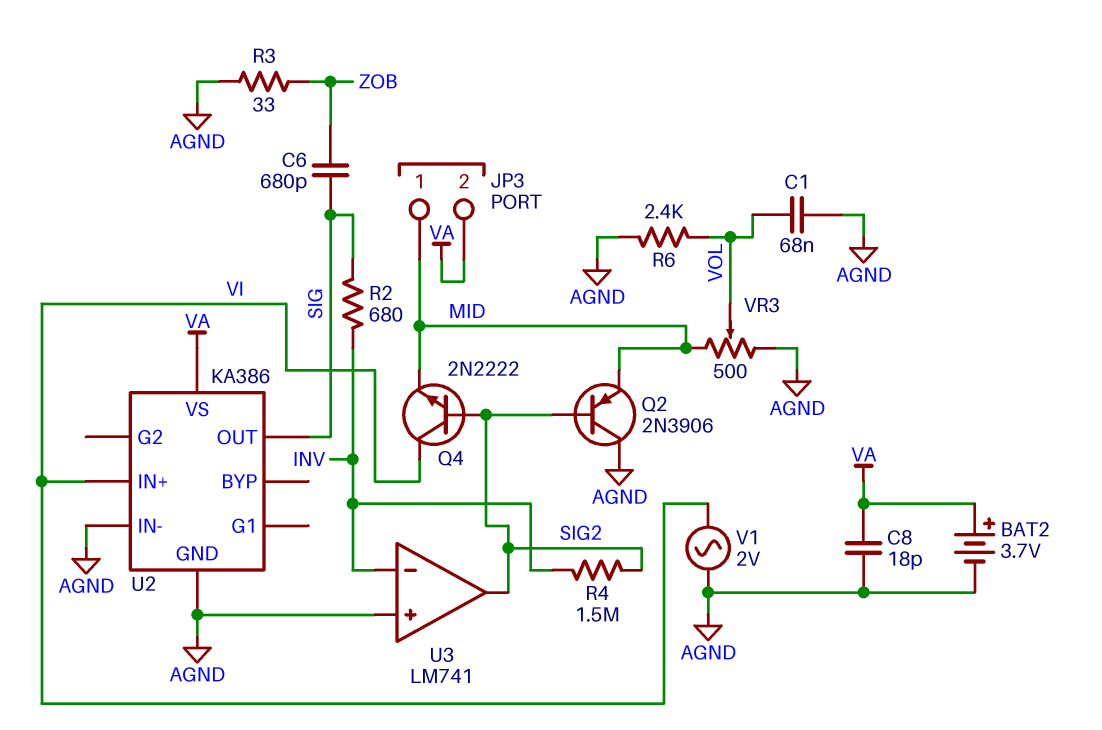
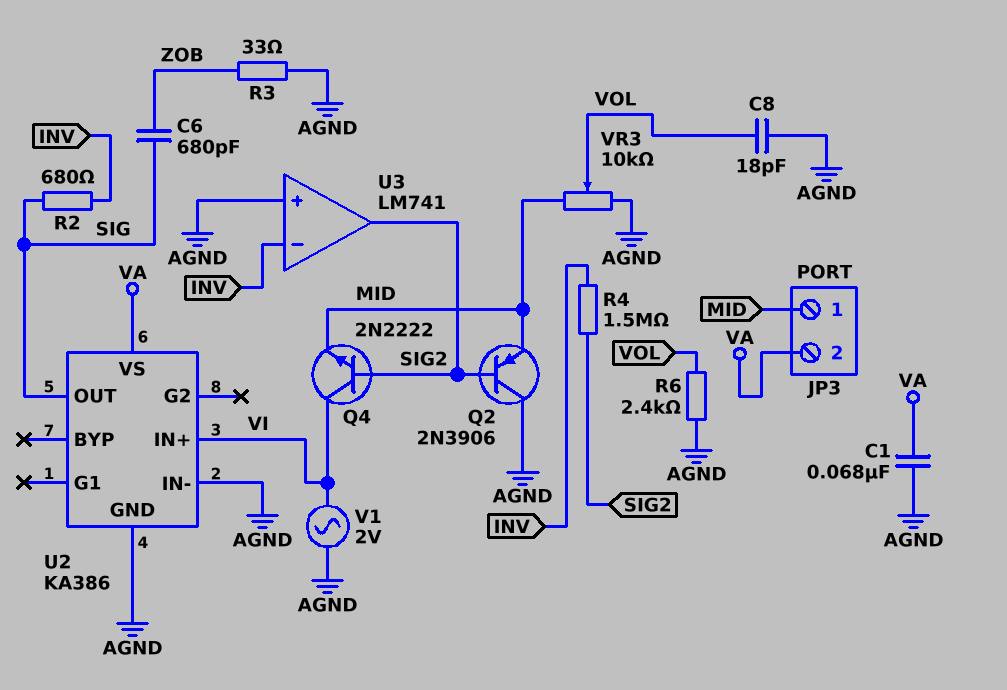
BAT2: 3.7V (plus VA, minus AGND) -> none
C1: 68nF (AGND, VOL) -> 68nF (AGND, VA)
C8: 18pF (AGND, VA) -> 18pF (AGND, VOL)
VR3: 500 (AGND, MID, wiper VOL) -> 10k (AGND, MID, wiper VOL)

